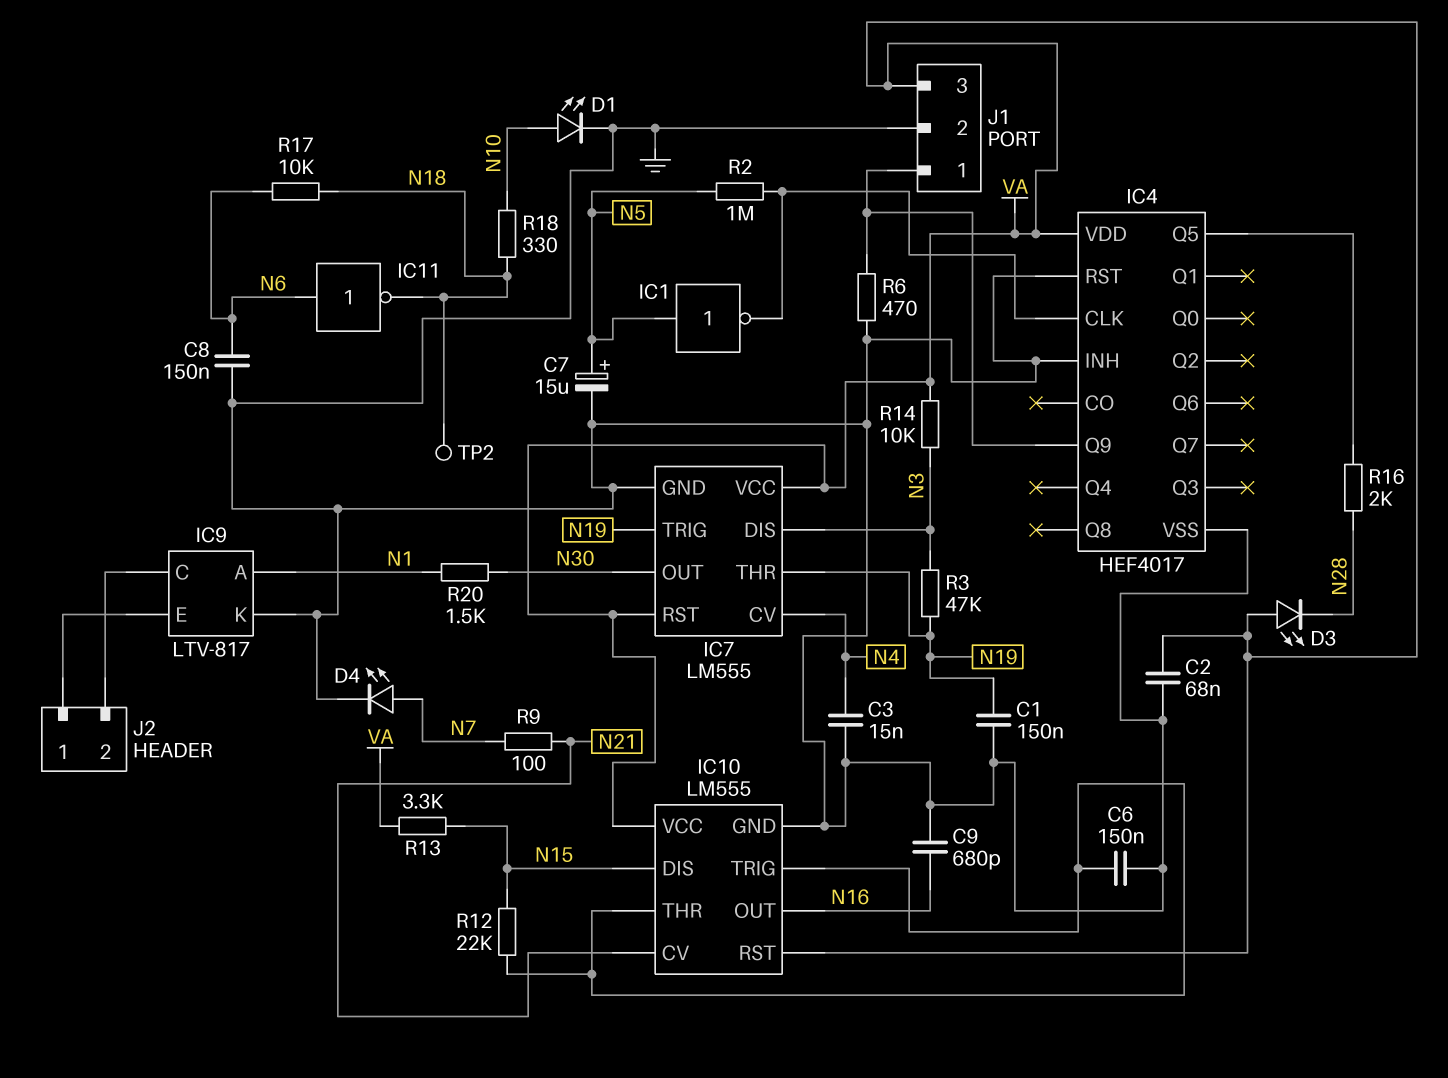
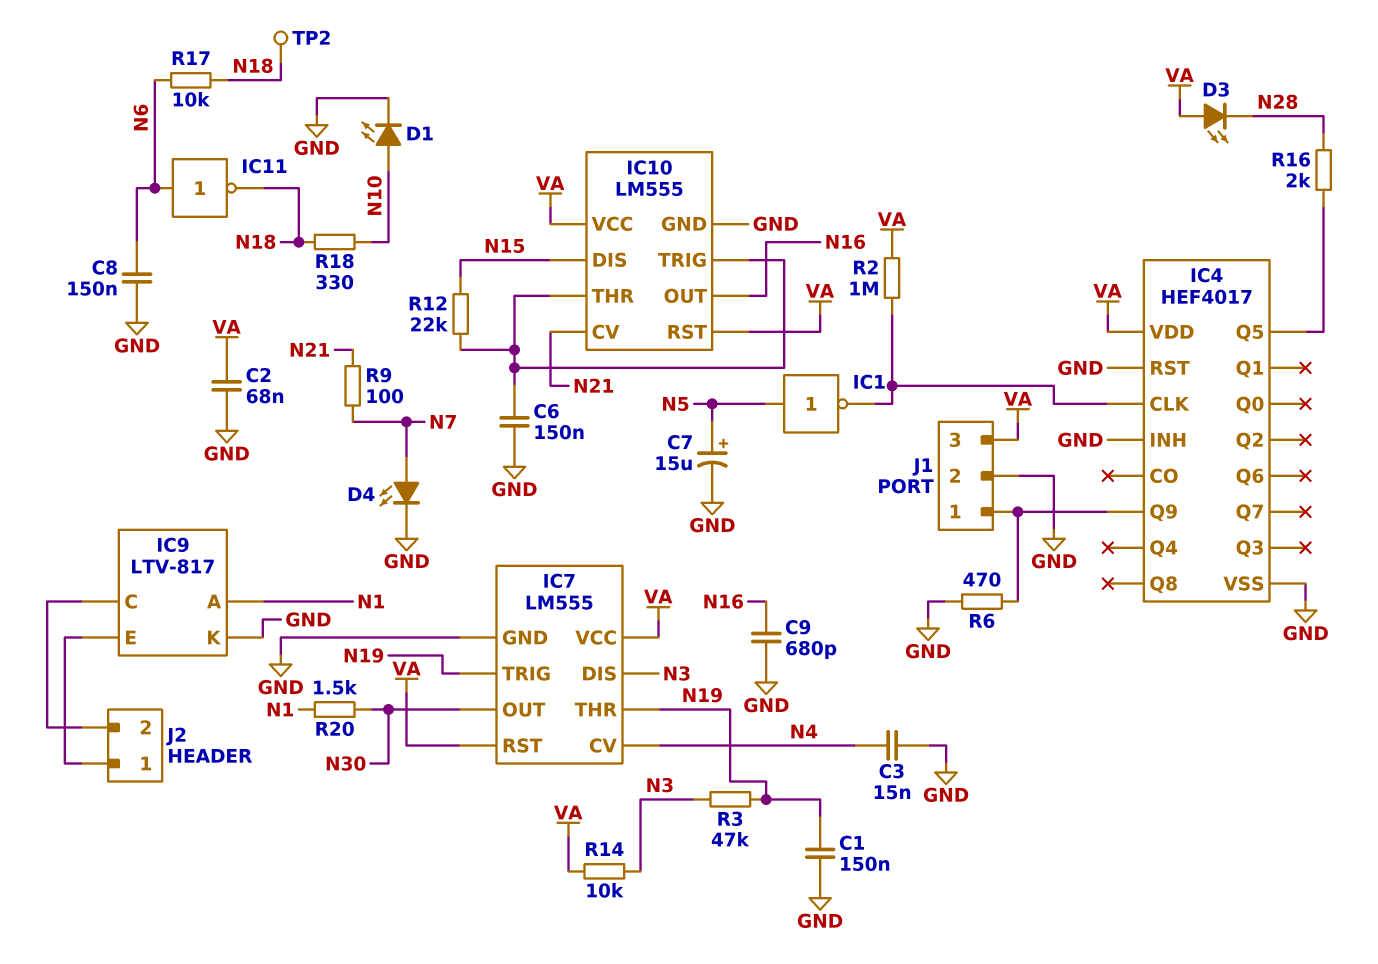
R2: 1M (IC4/CLK, N5) -> 1M (IC4/CLK, VA)
R13: 3.3k (N15, VA) -> none

